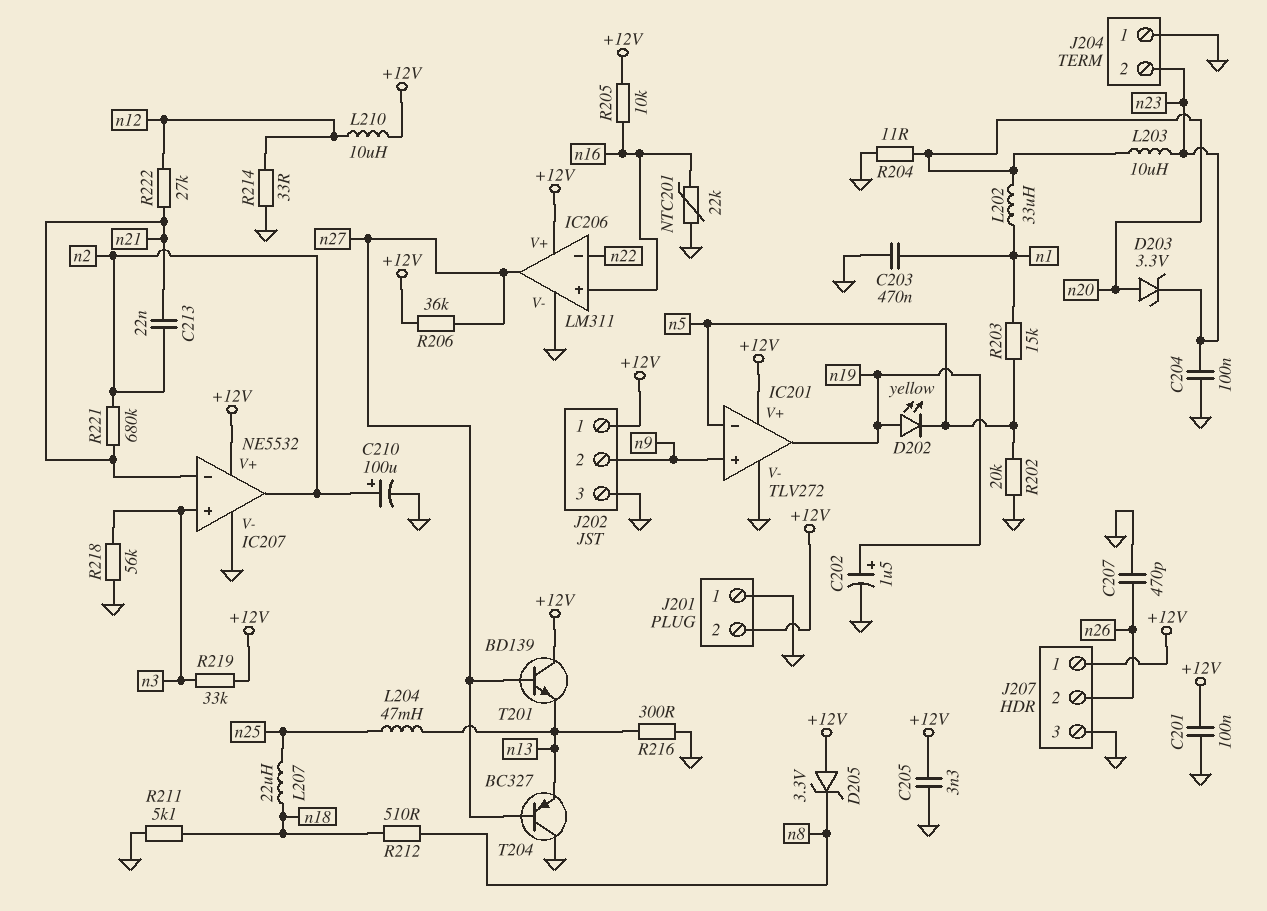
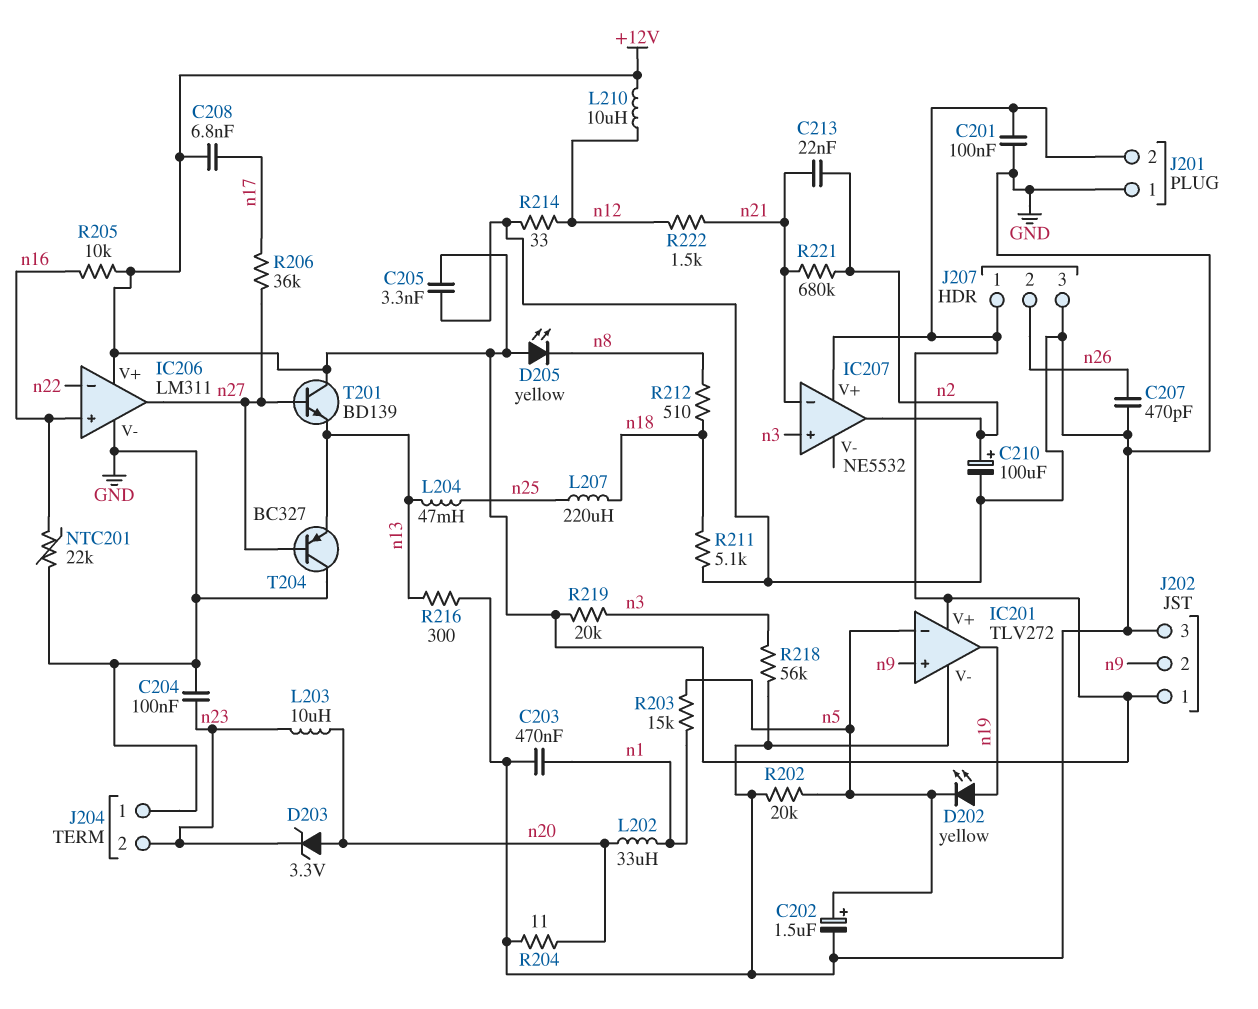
C202: 1.5uF (plus n19, minus GND) -> 1.5uF (plus n5, minus GND)
C208: none -> 6.8nF (+12V, n17)
D205: zener 3.3V (A +12V, K n8) -> LED yellow (A +12V, K n8)
IC207 pin V-: GND -> none
L207: 22uH (n18, n25) -> 220uH (n18, n25)
R206: 36k (+12V, n27) -> 36k (n17, n27)
R219: 33k (+12V, n3) -> 20k (+12V, n3)
R222: 27k (n12, n21) -> 1.5k (n12, n21)

